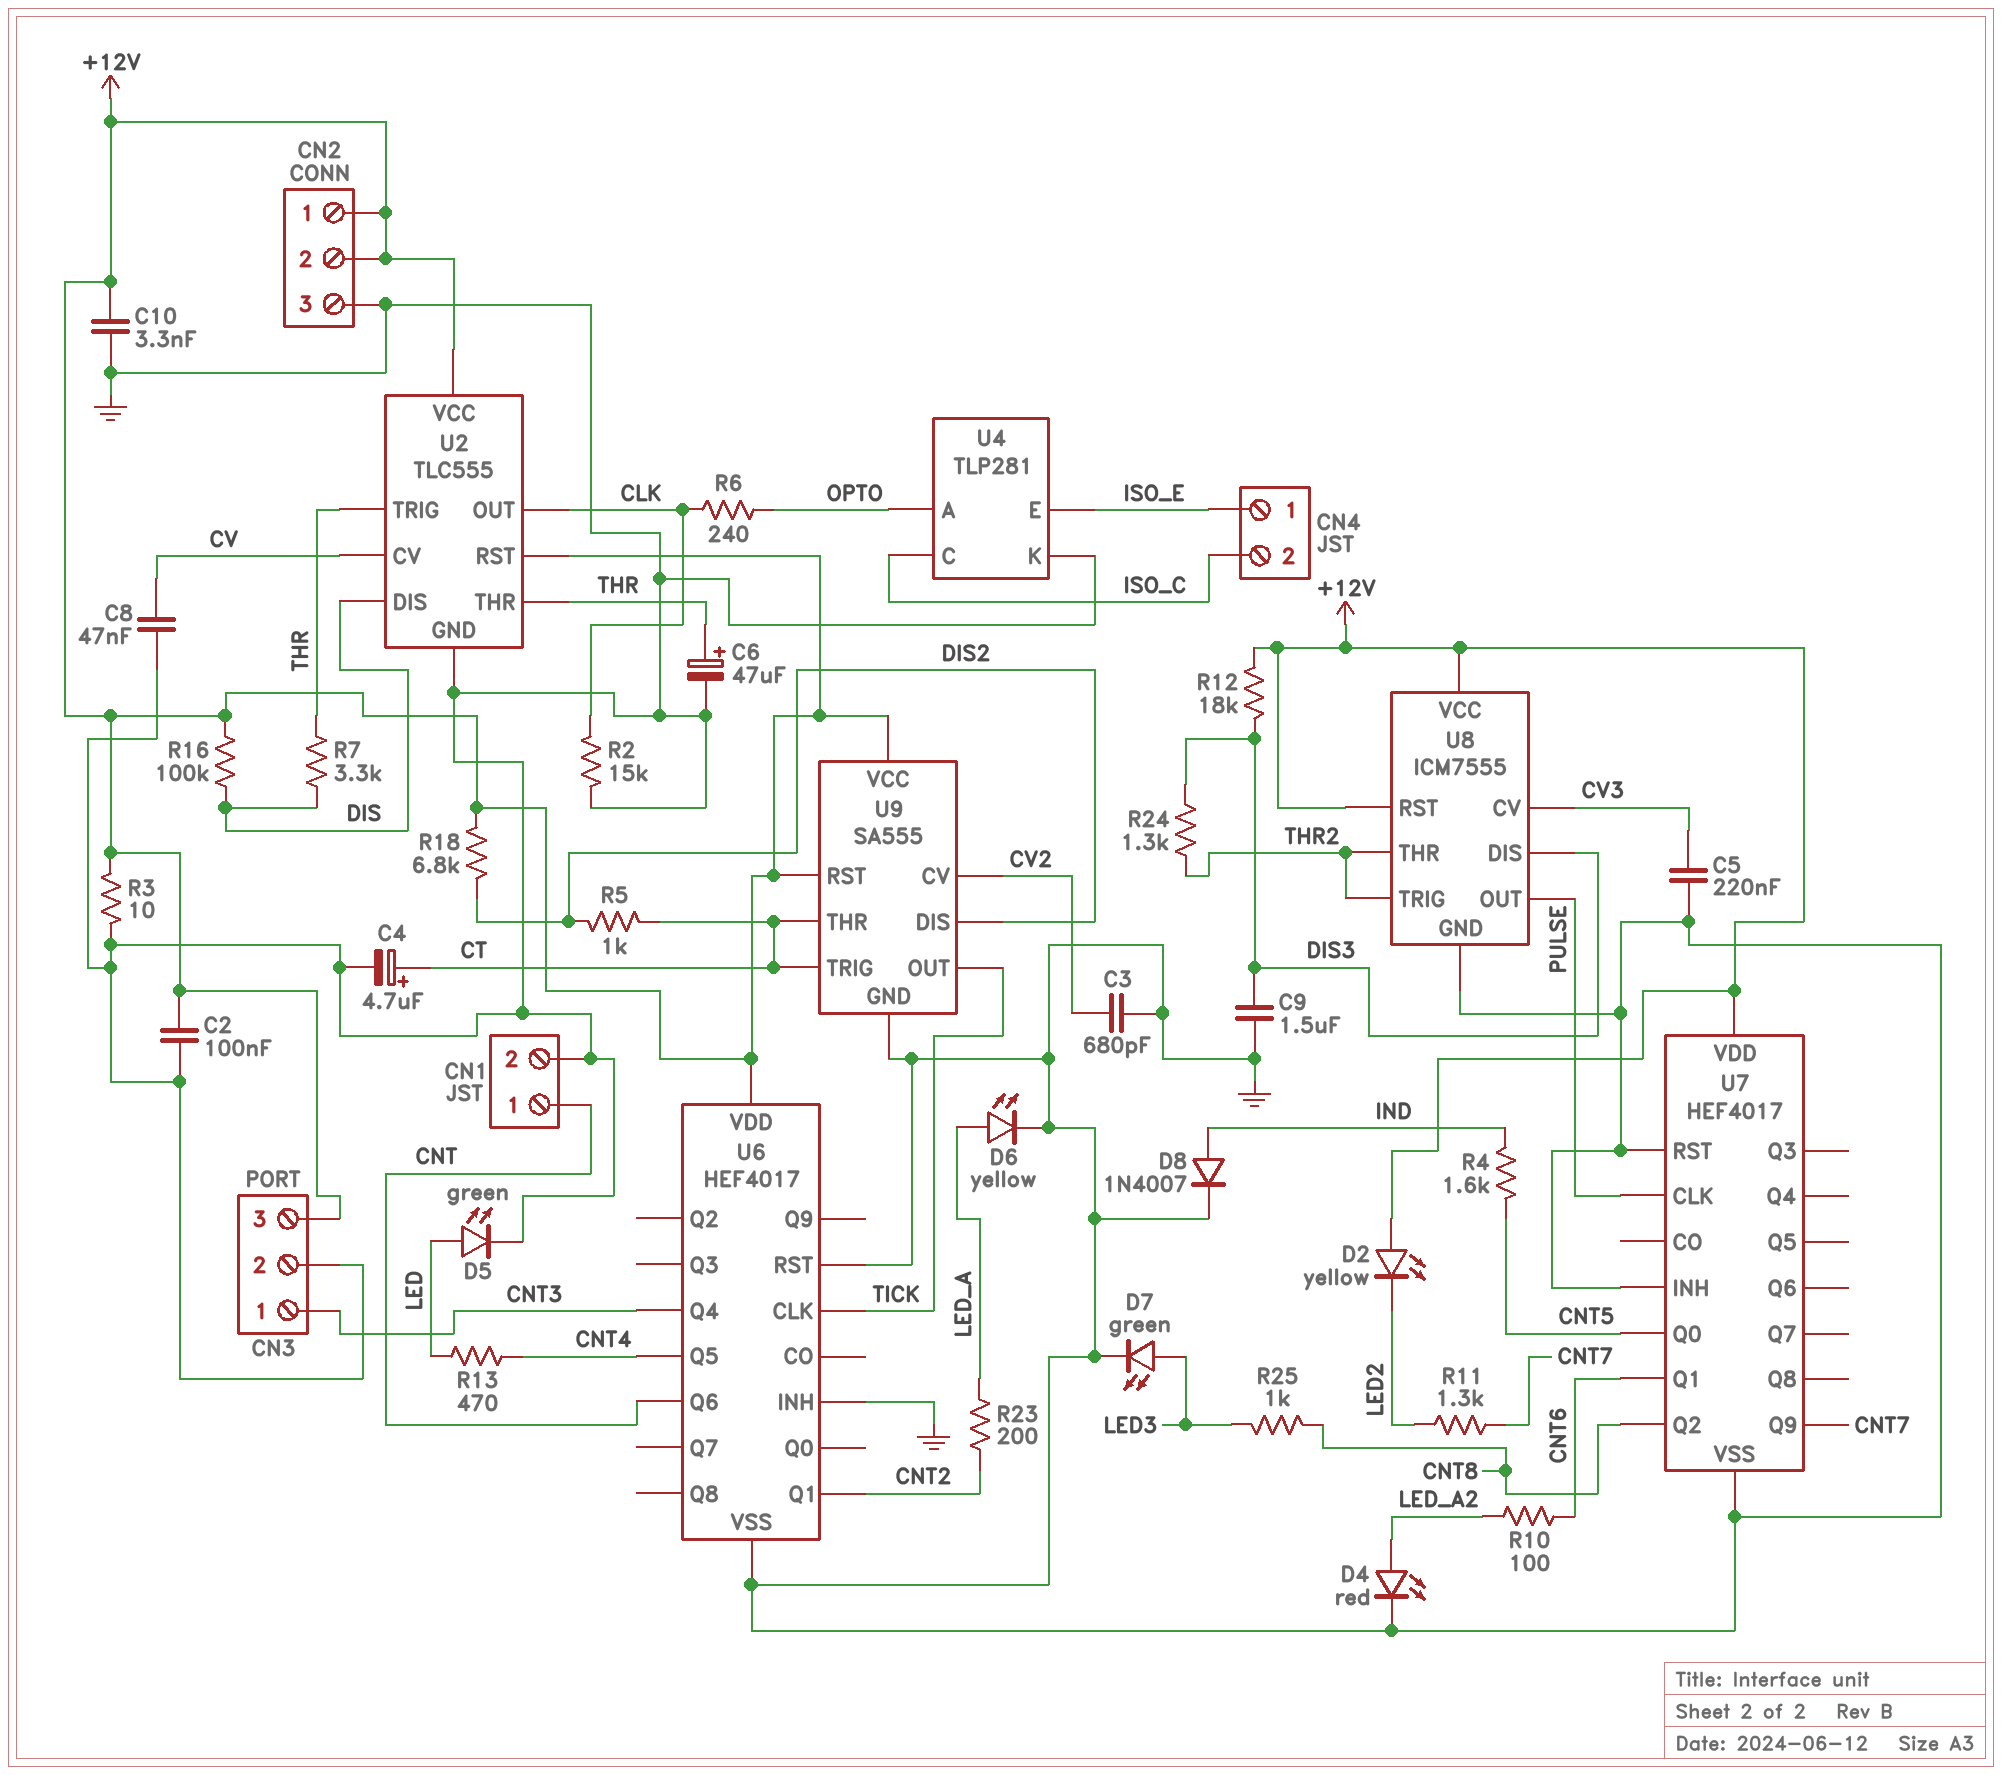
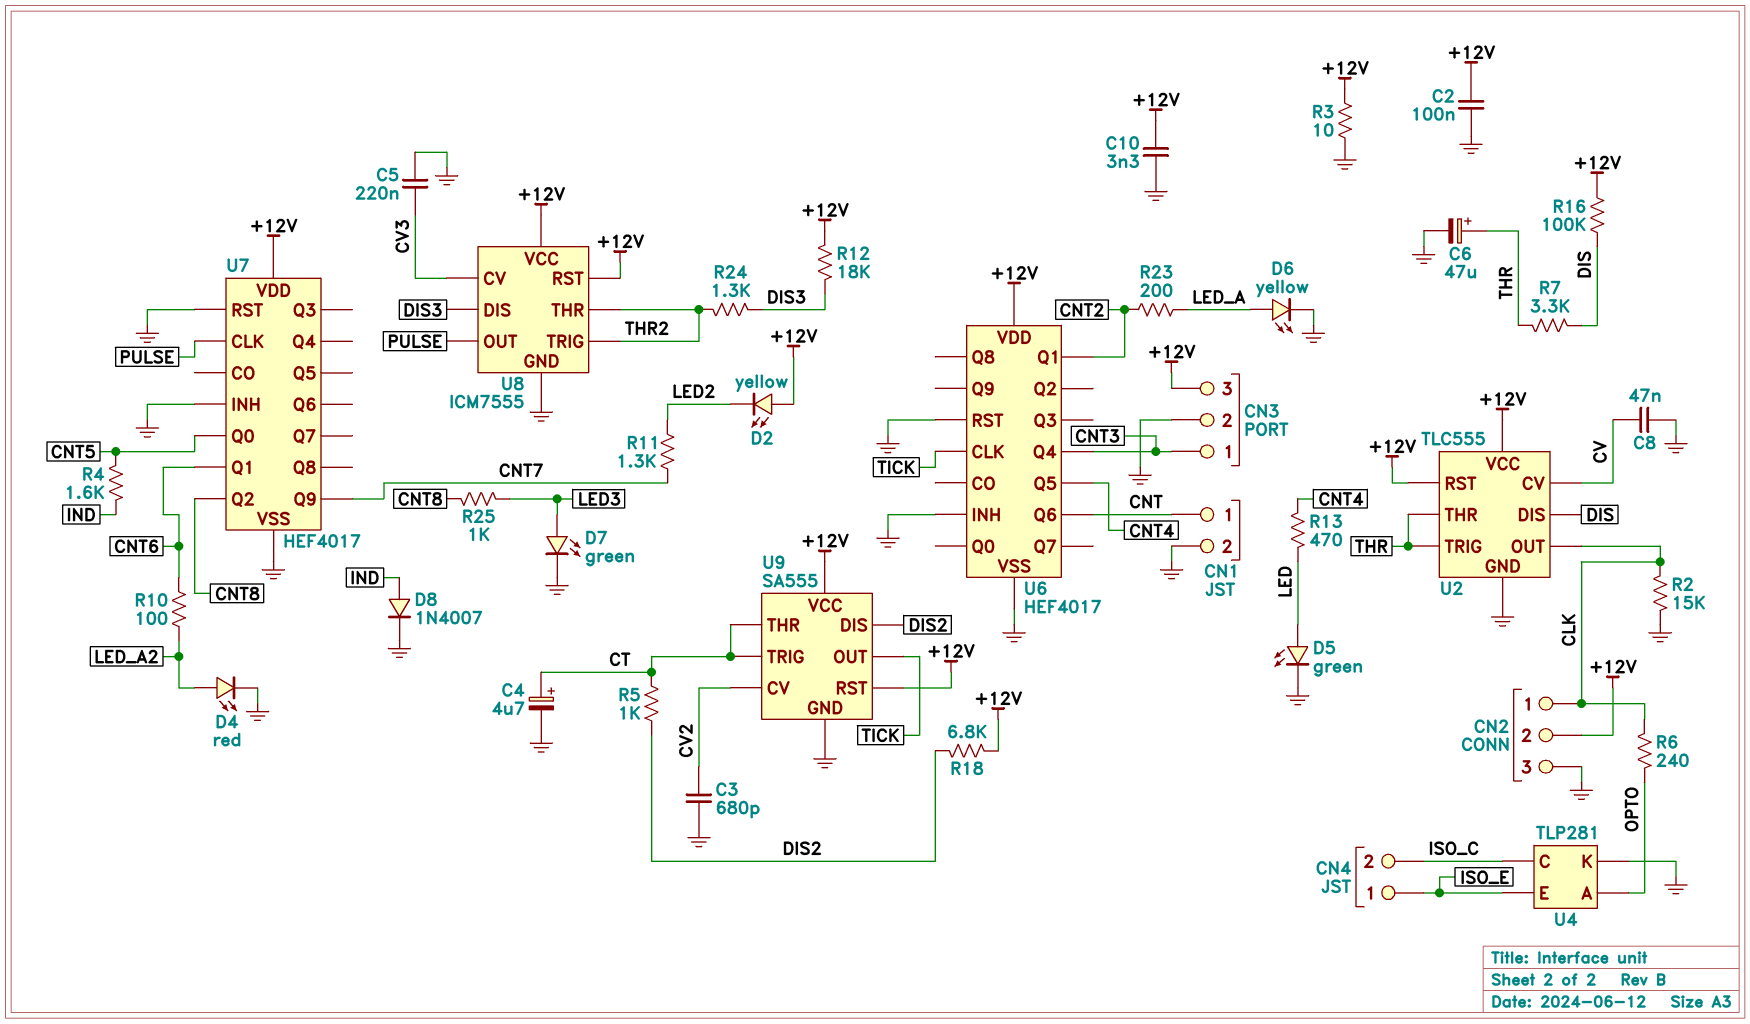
C9: 1.5uF (DIS3, GND) -> none
CN2 pin 1: +12V -> CLK

